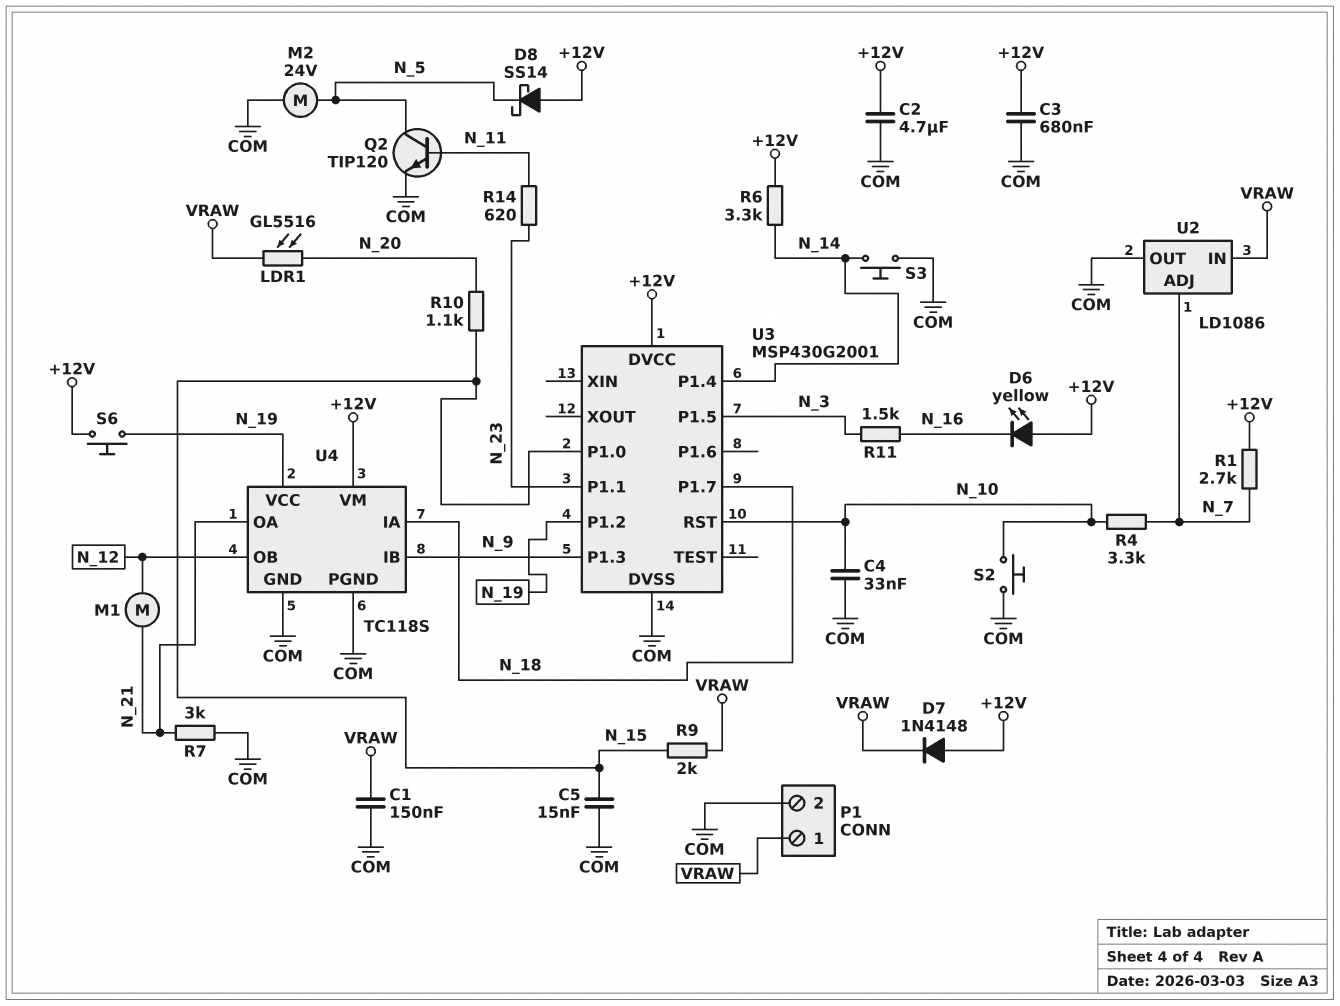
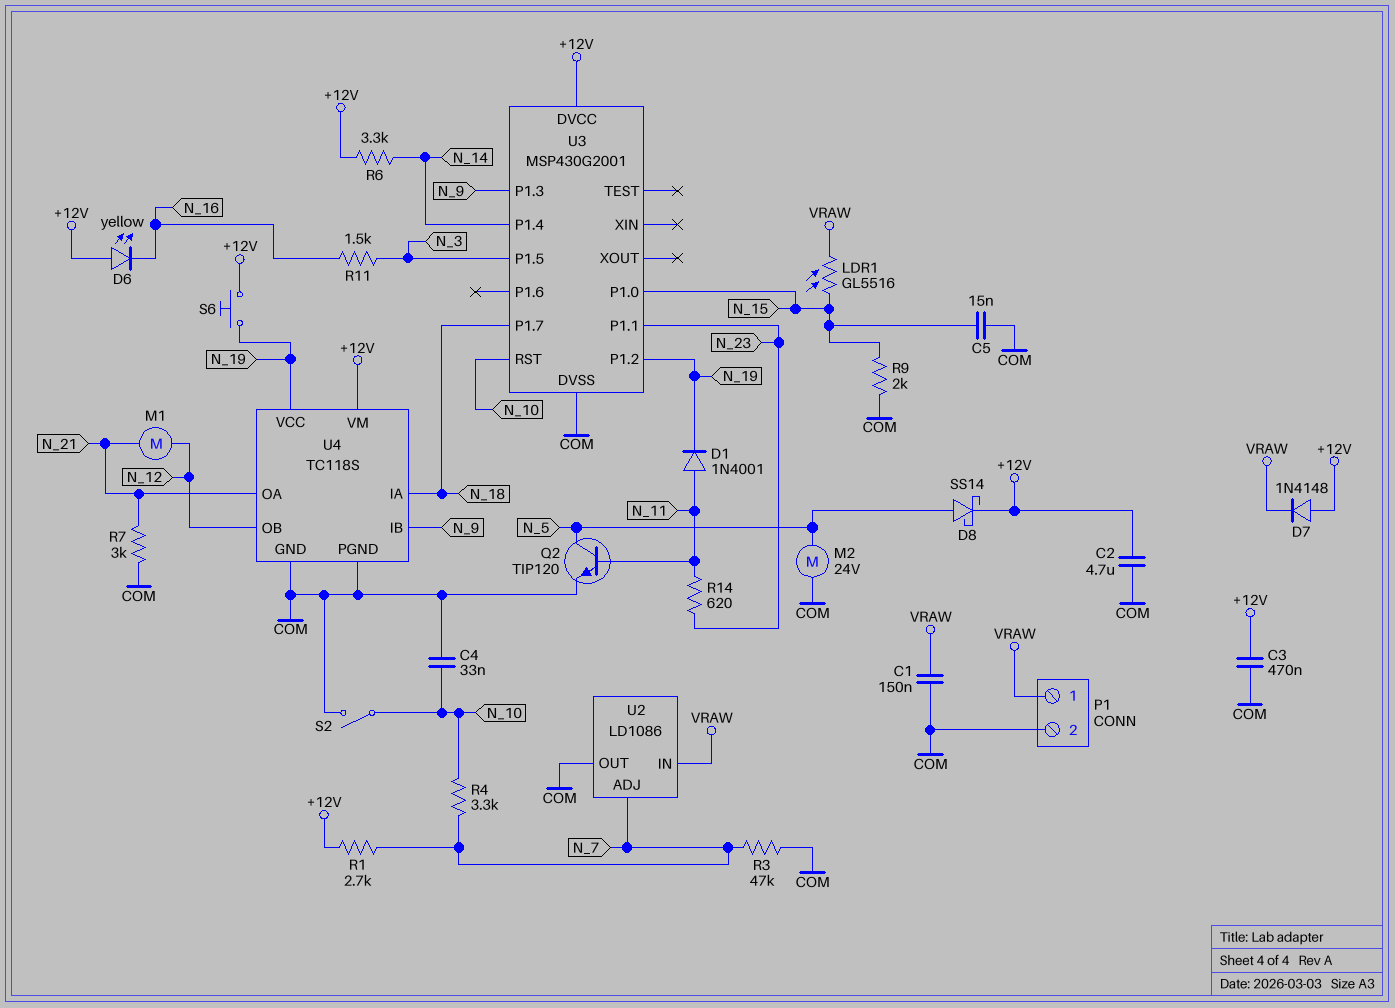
C3: 680nF (+12V, COM) -> 470nF (+12V, COM)
D1: none -> diode 1N4001 (A N_11, K N_19)
D8: schottky SS14 (A +12V, K N_5) -> schottky SS14 (A N_5, K +12V)
LDR1: GL5516 (N_20, VRAW) -> GL5516 (N_15, VRAW)
R3: none -> 47k (COM, N_7)
R9: 2k (N_15, VRAW) -> 2k (COM, N_15)
R10: 1.1k (N_15, N_20) -> none
S2: button (COM, N_10) -> switch (COM, N_10)
S3: button (COM, N_14) -> none

